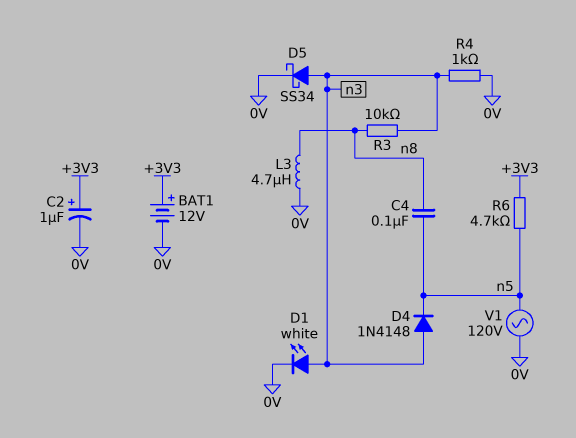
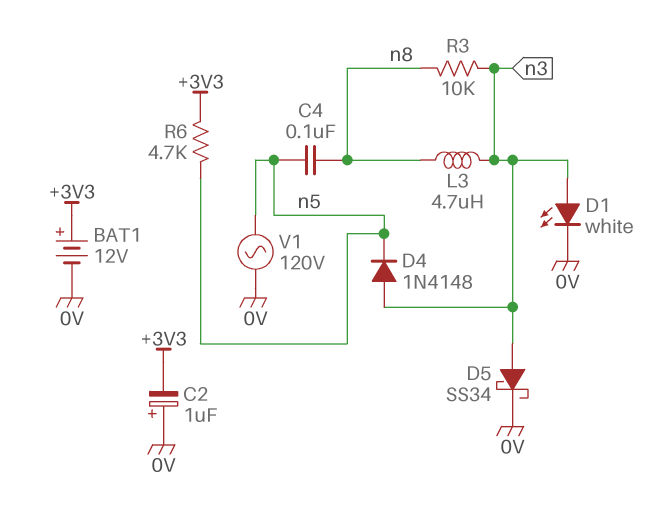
C2: 1uF (plus +3V3, minus 0V) -> 1uF (plus 0V, minus +3V3)
L3: 4.7uH (0V, n8) -> 4.7uH (n3, n8)
R4: 1k (0V, n3) -> none

